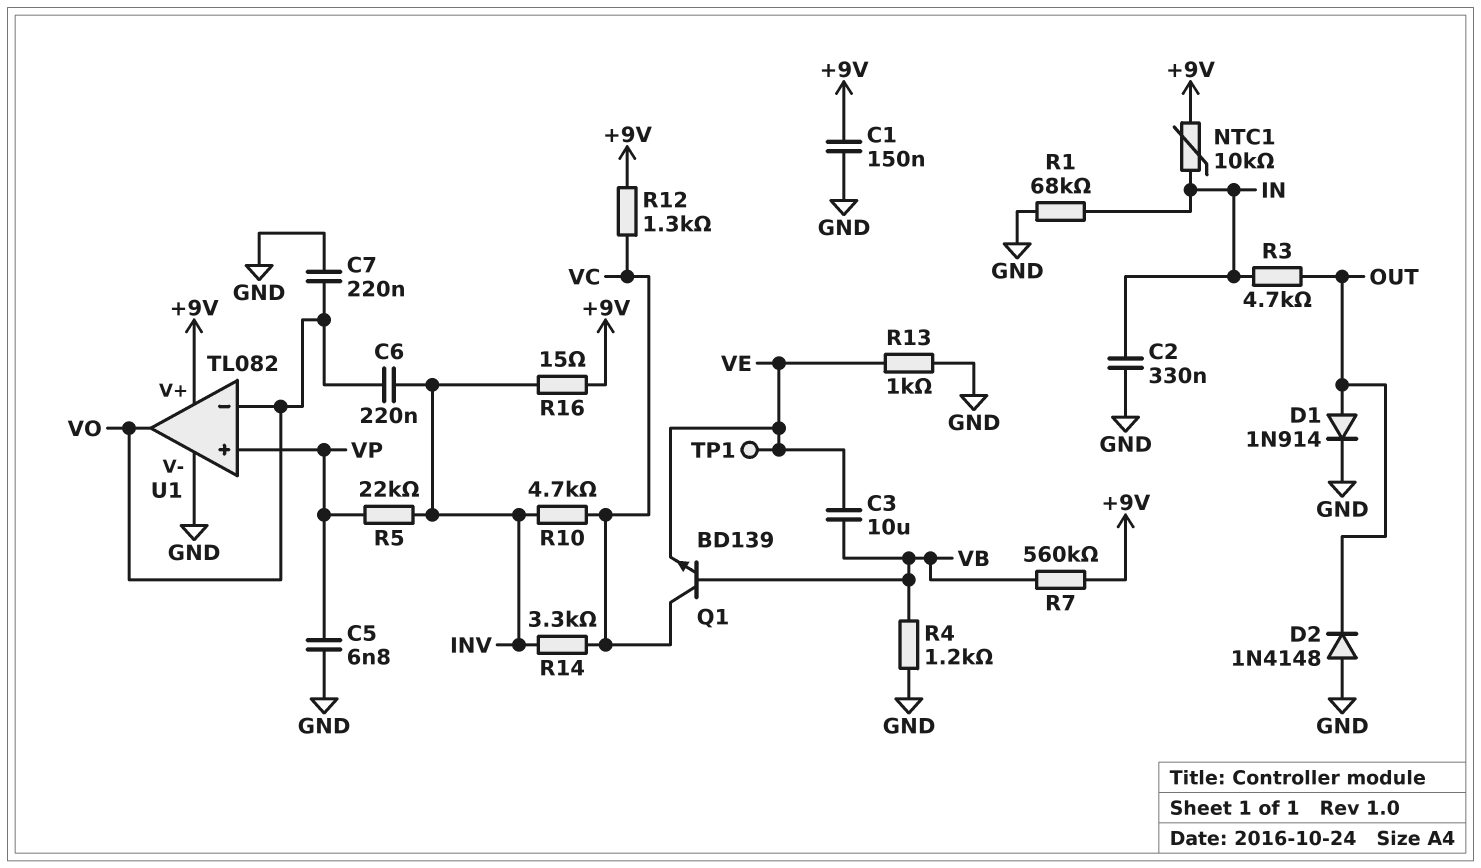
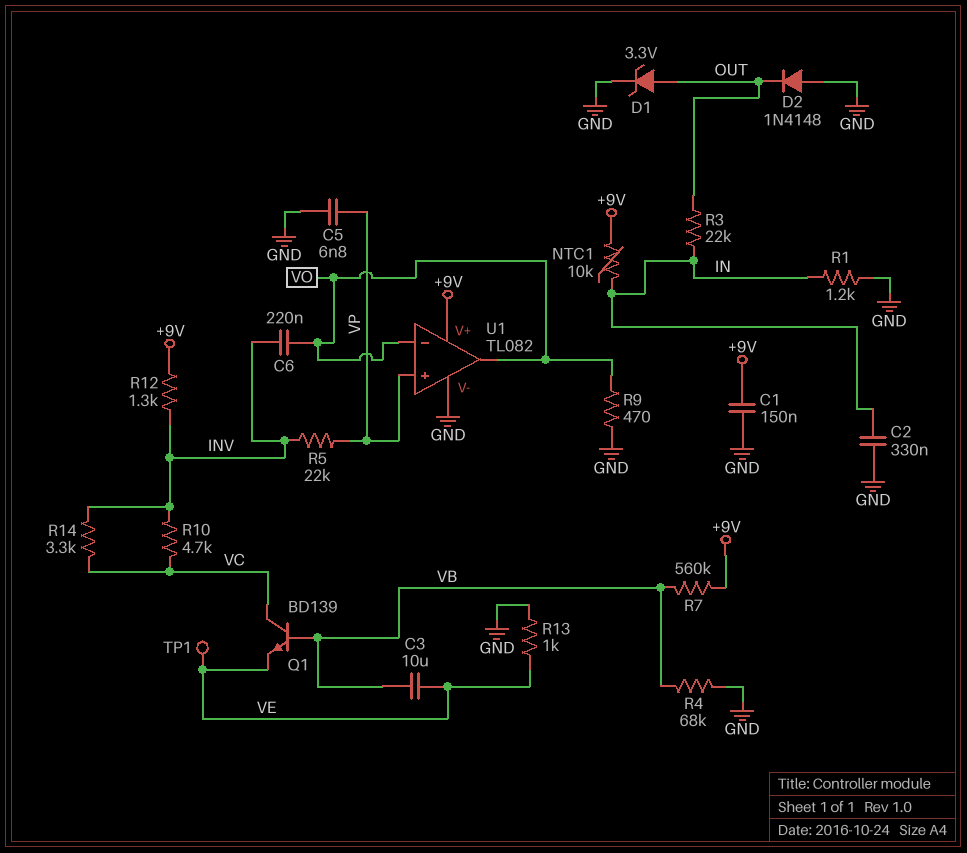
C7: 220nF (GND, VO) -> none
D1: diode 1N914 (A OUT, K GND) -> zener 3.3V (A OUT, K GND)
R1: 68k (GND, IN) -> 1.2k (GND, IN)
R3: 4.7k (IN, OUT) -> 22k (IN, OUT)
R4: 1.2k (GND, VB) -> 68k (GND, VB)
R9: none -> 470 (GND, VO)
R12: 1.3k (+9V, VC) -> 1.3k (+9V, INV)
R16: 15 (+9V, INV) -> none

